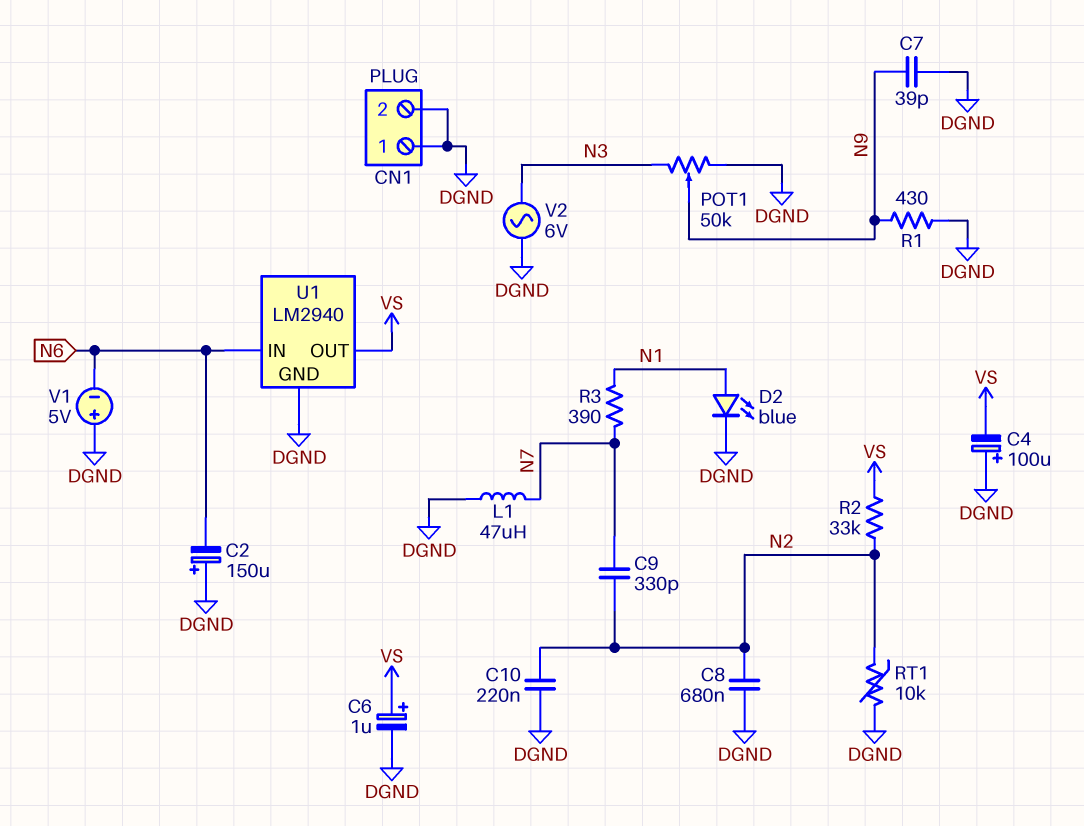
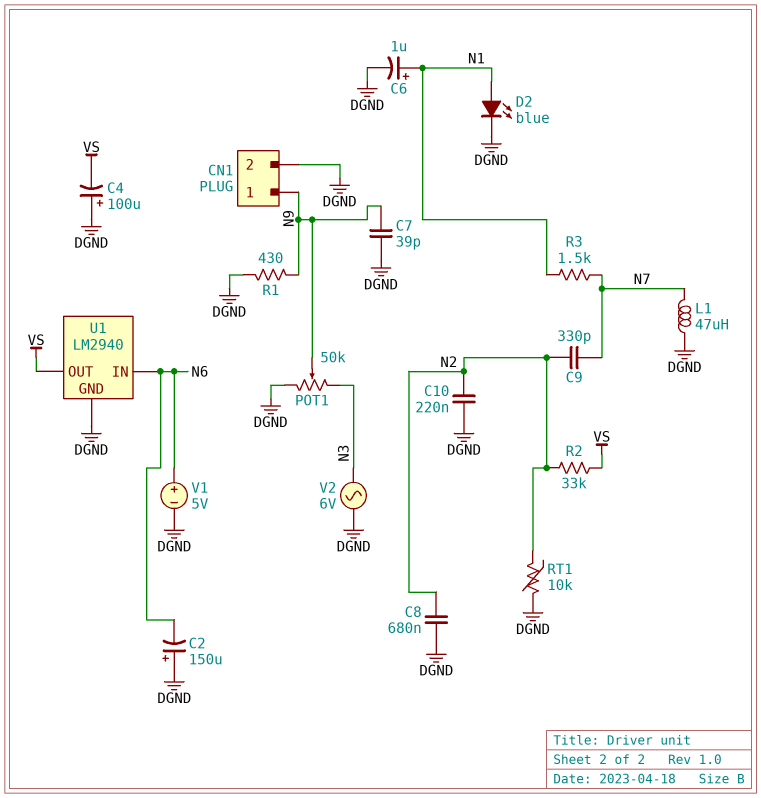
C6: 1uF (plus VS, minus DGND) -> 1uF (plus N1, minus DGND)
CN1 pin 1: DGND -> N9
R3: 390 (N1, N7) -> 1.5k (N1, N7)
V1: 5V (plus DGND, minus N6) -> 5V (plus N6, minus DGND)

